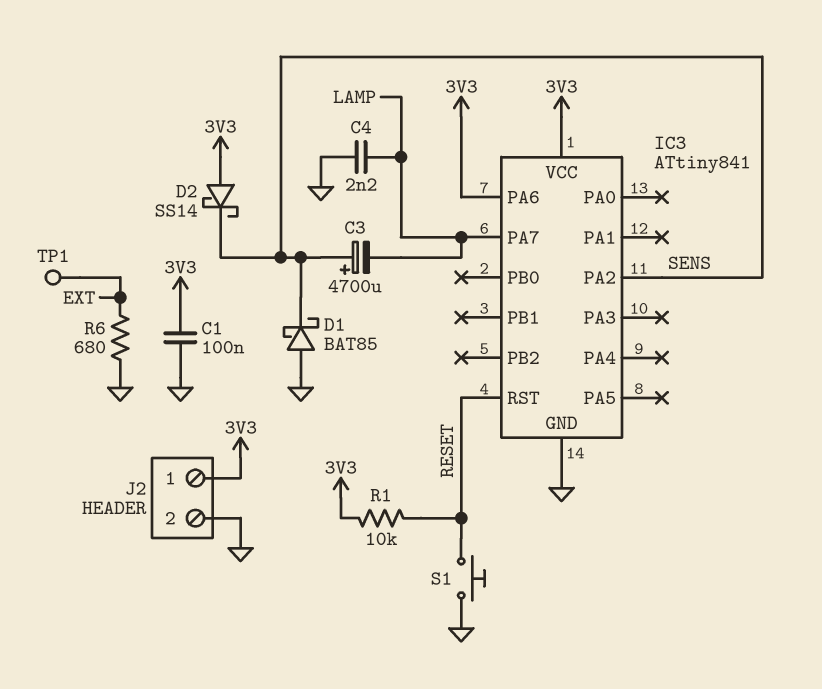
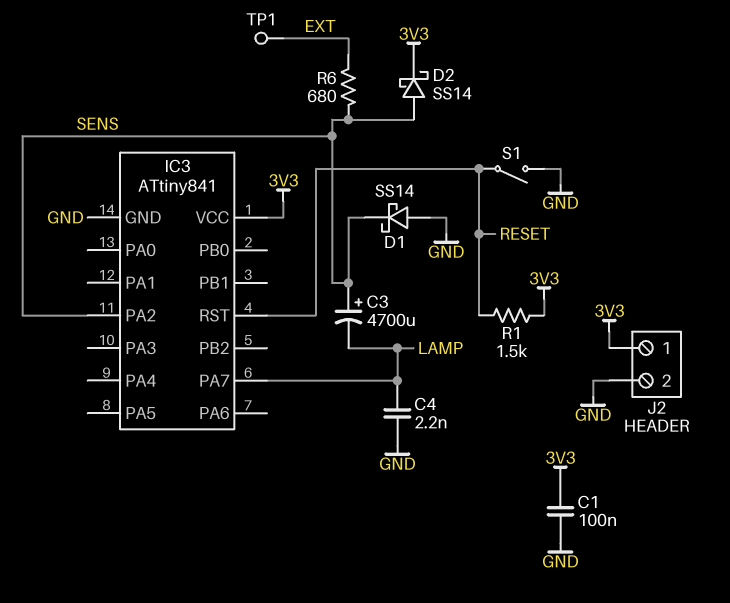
D1: schottky BAT85 (A GND, K SENS) -> schottky SS14 (A GND, K SENS)
D2: schottky SS14 (A 3V3, K SENS) -> schottky SS14 (A SENS, K 3V3)
IC3 pin PA6: 3V3 -> none
R1: 10k (3V3, RESET) -> 1.5k (3V3, RESET)
R6: 680 (EXT, GND) -> 680 (EXT, SENS)
S1: button (GND, RESET) -> switch (GND, RESET)

